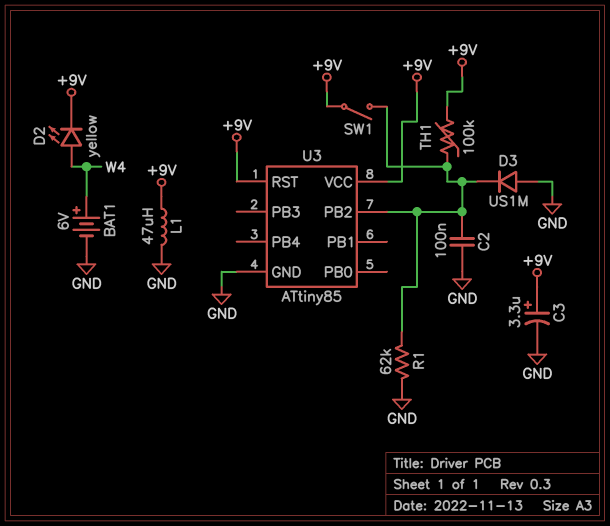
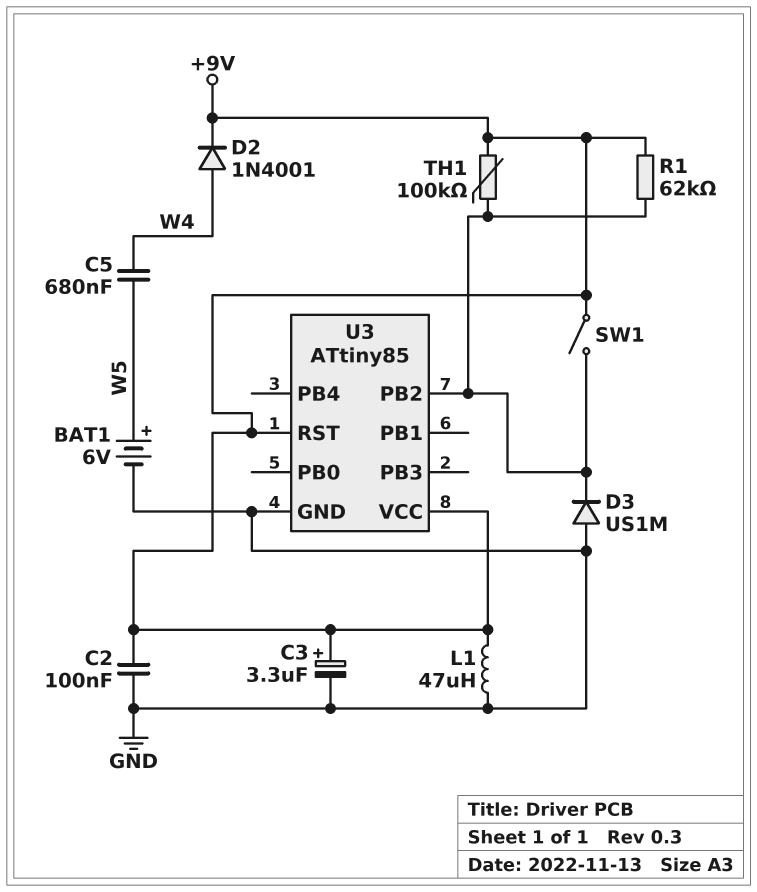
BAT1: 6V (plus W4, minus GND) -> 6V (plus W5, minus GND)
C2: 100nF (GND, U3/PB2) -> 100nF (+9V, GND)
C5: none -> 680nF (W4, W5)
D2: LED yellow (A W4, K +9V) -> diode 1N4001 (A W4, K +9V)
R1: 62k (GND, U3/PB2) -> 62k (+9V, U3/PB2)

